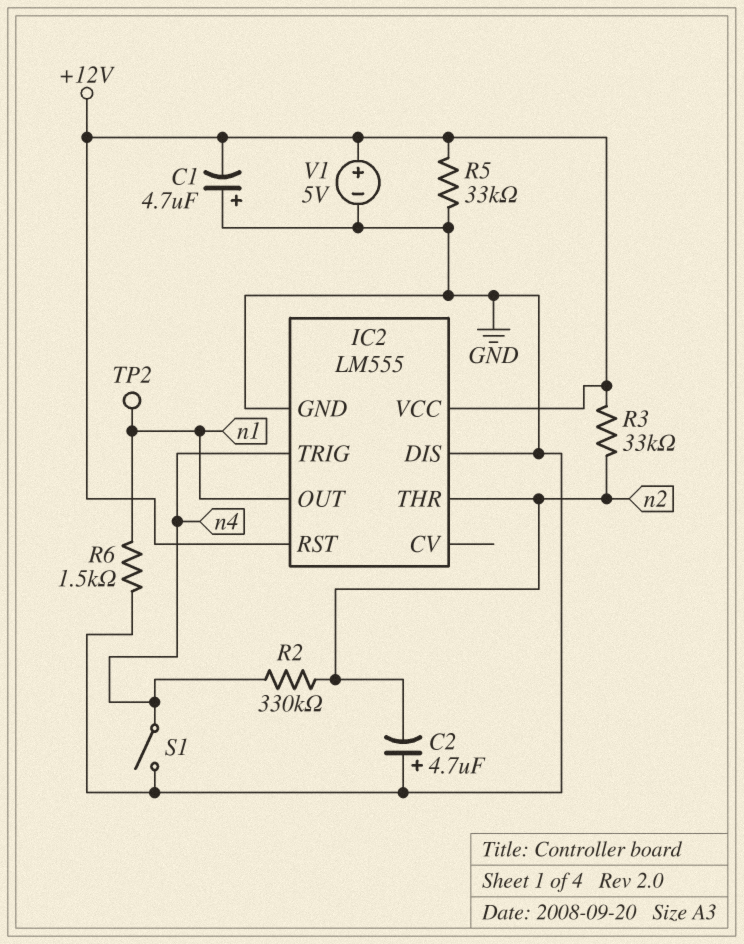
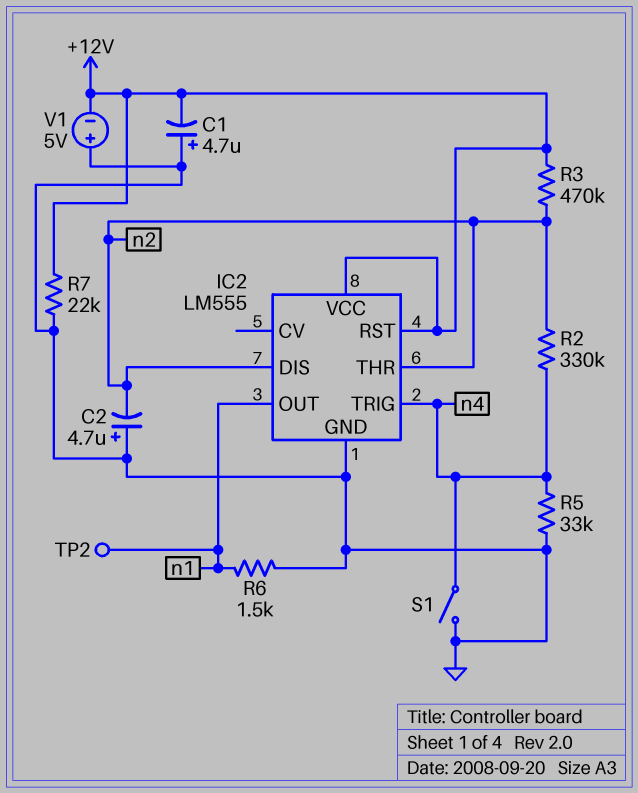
IC2 pin DIS: GND -> n2
R3: 33k (+12V, n2) -> 470k (+12V, n2)
R5: 33k (+12V, GND) -> 33k (GND, n4)
R7: none -> 22k (+12V, GND)
V1: 5V (plus +12V, minus GND) -> 5V (plus GND, minus +12V)

